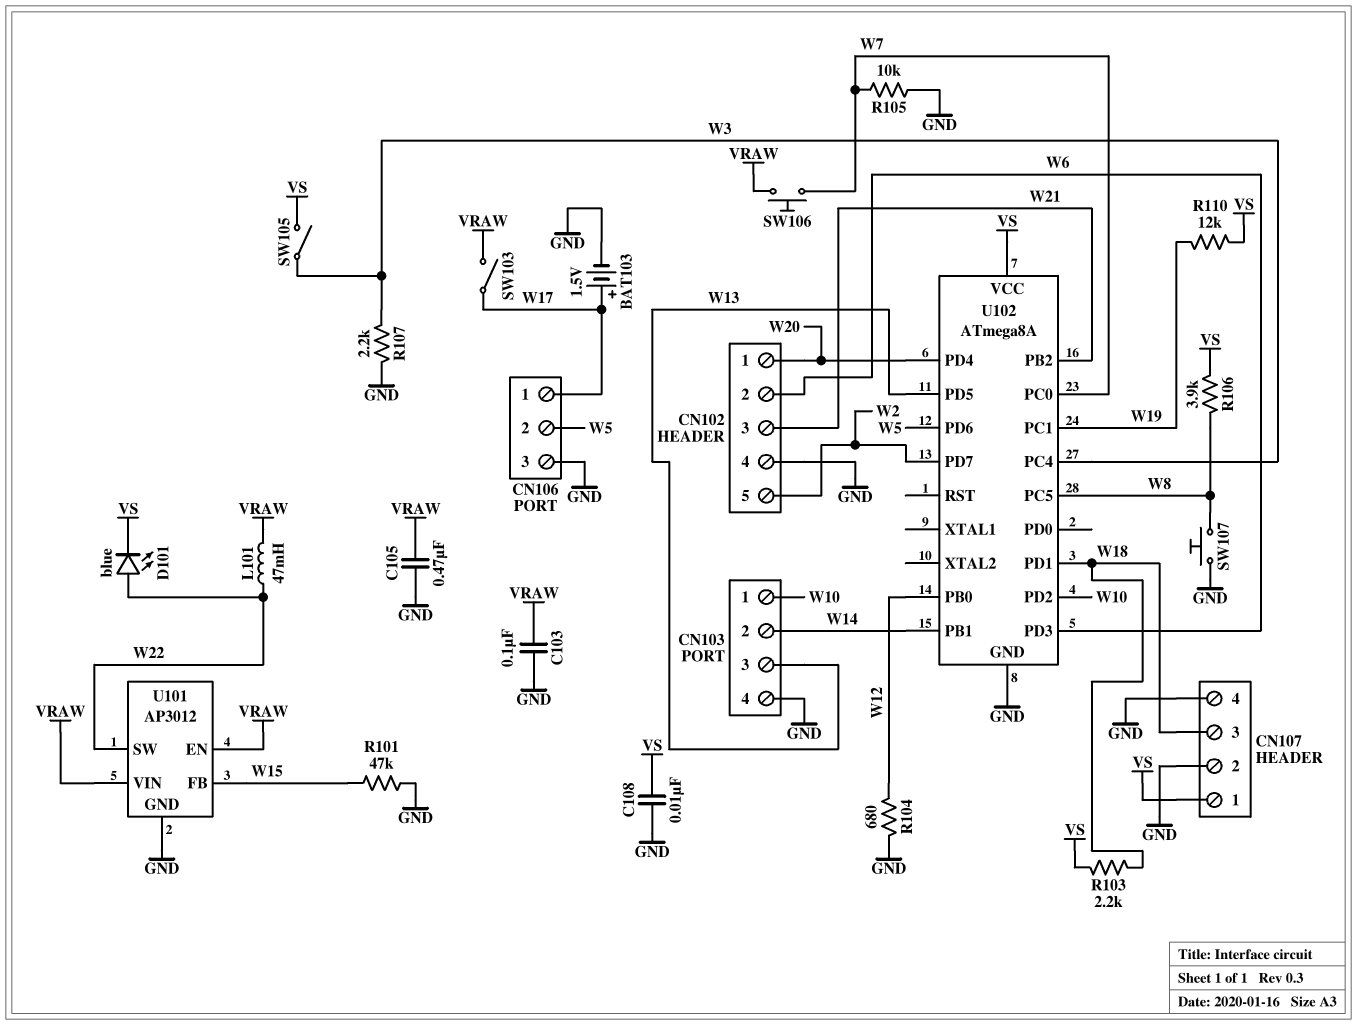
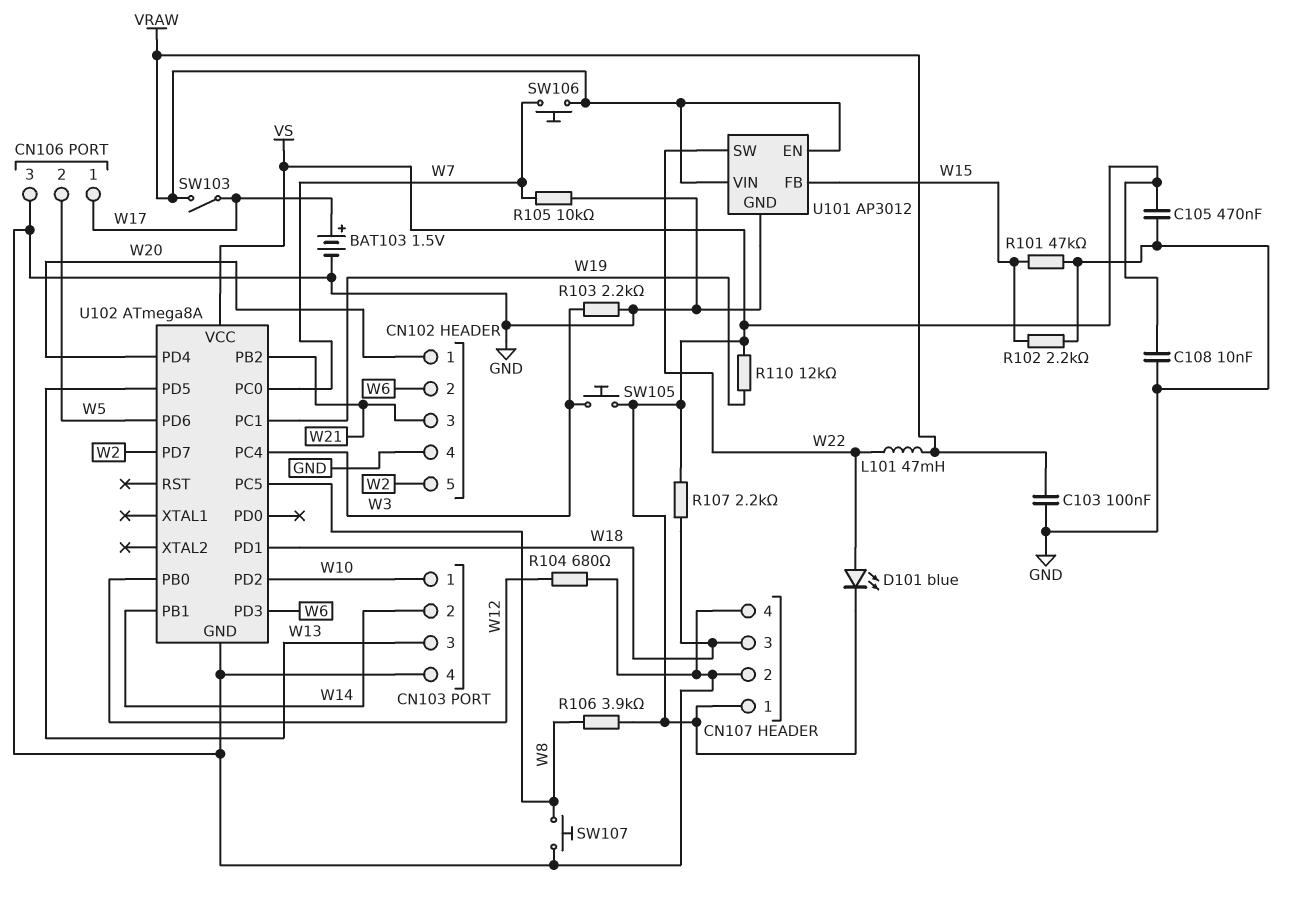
C105: 470nF (GND, VRAW) -> 470nF (GND, VS)
R102: none -> 2.2k (GND, W15)
R103: 2.2k (VS, W18) -> 2.2k (GND, W3)
R107: 2.2k (GND, W3) -> 2.2k (VS, W18)
SW105: switch (VS, W3) -> button (VS, W3)

